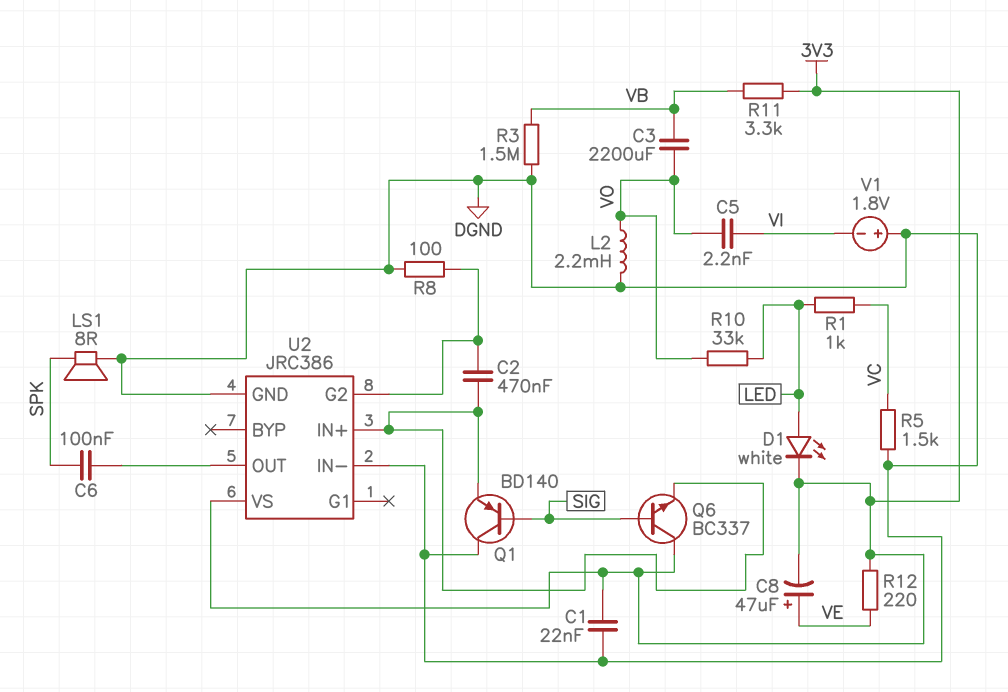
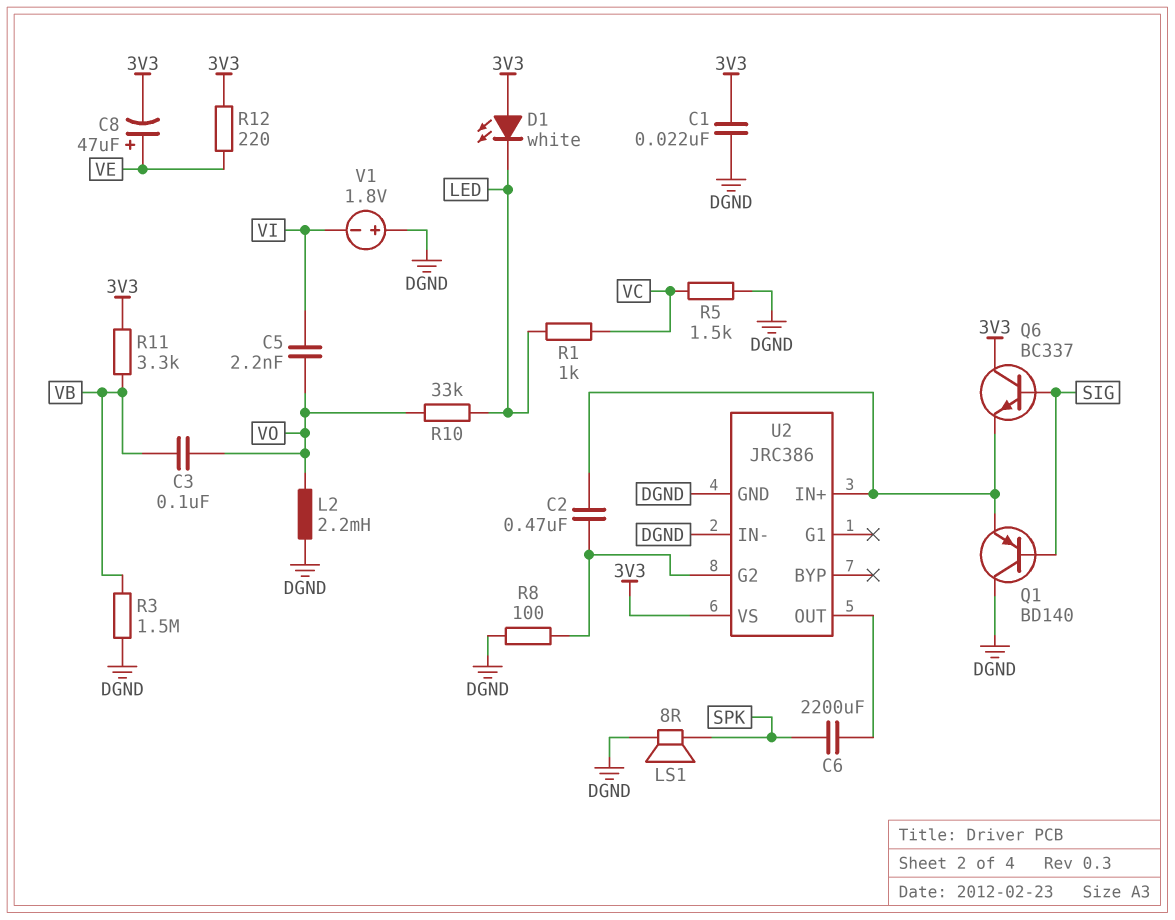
C3: 2200uF (VB, VO) -> 100nF (VB, VO)
C6: 100nF (SPK, U2/OUT) -> 2200uF (SPK, U2/OUT)
D1: LED white (A LED, K 3V3) -> LED white (A 3V3, K LED)

